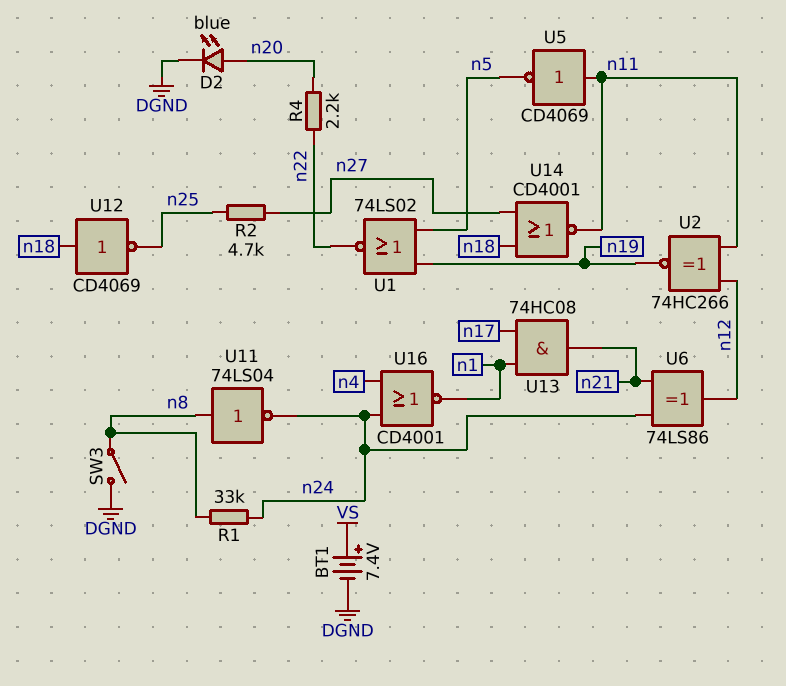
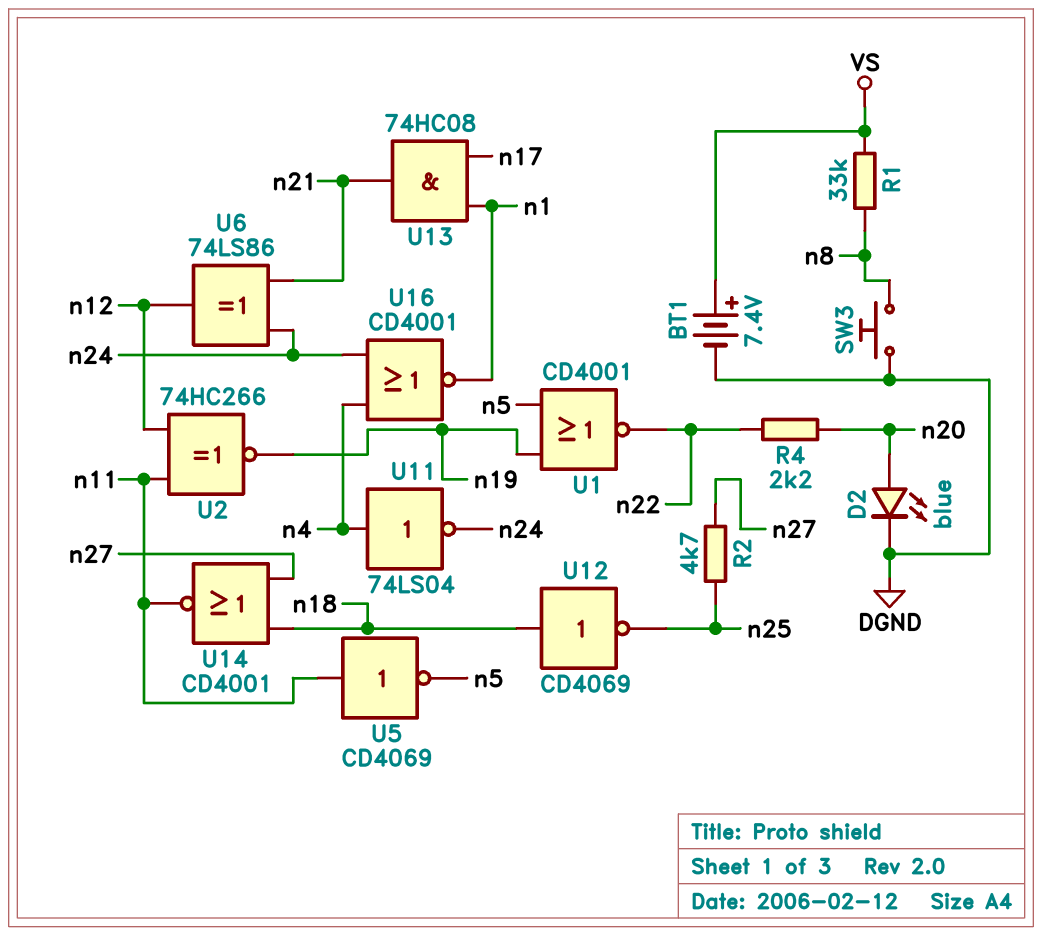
R1: 33k (n8, n24) -> 33k (VS, n8)
SW3: switch (DGND, n8) -> button (DGND, n8)
U1: NOR 74LS02 (in n5, in n19, out n22) -> NOR CD4001 (in n5, in n19, out n22)
U11: NOT 74LS04 (in n8, out n24) -> NOT 74LS04 (in n4, out n24)

